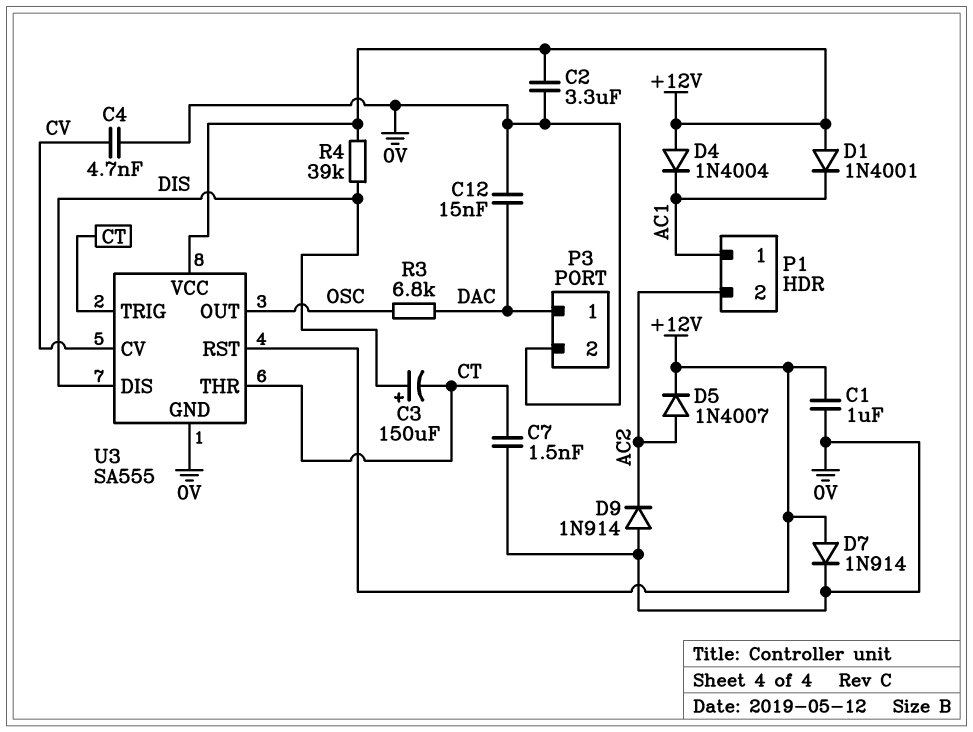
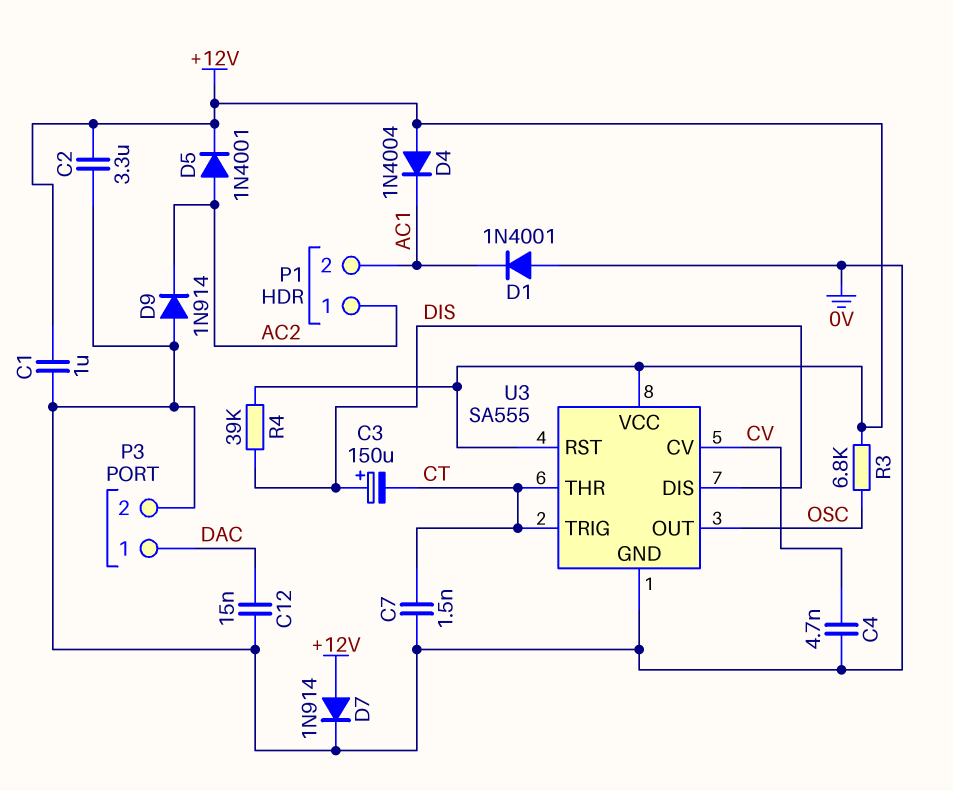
D1: diode 1N4001 (A +12V, K AC1) -> diode 1N4001 (A 0V, K AC1)
D5: diode 1N4007 (A AC2, K +12V) -> diode 1N4001 (A AC2, K +12V)
P1 pin 1: AC1 -> AC2
P1 pin 2: AC2 -> AC1
R3: 6.8k (DAC, OSC) -> 6.8k (+12V, OSC)

